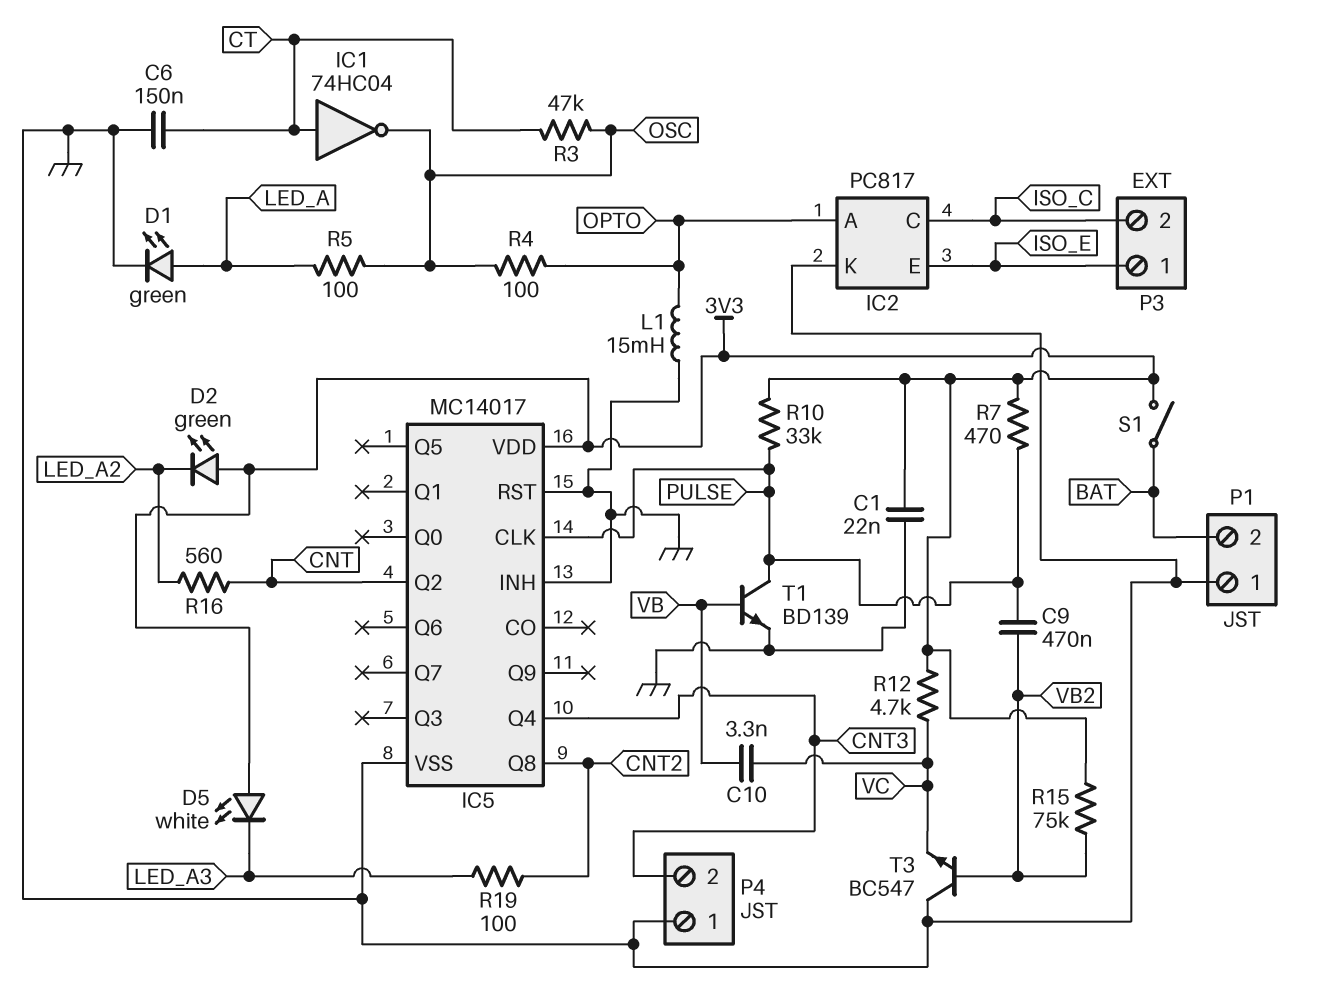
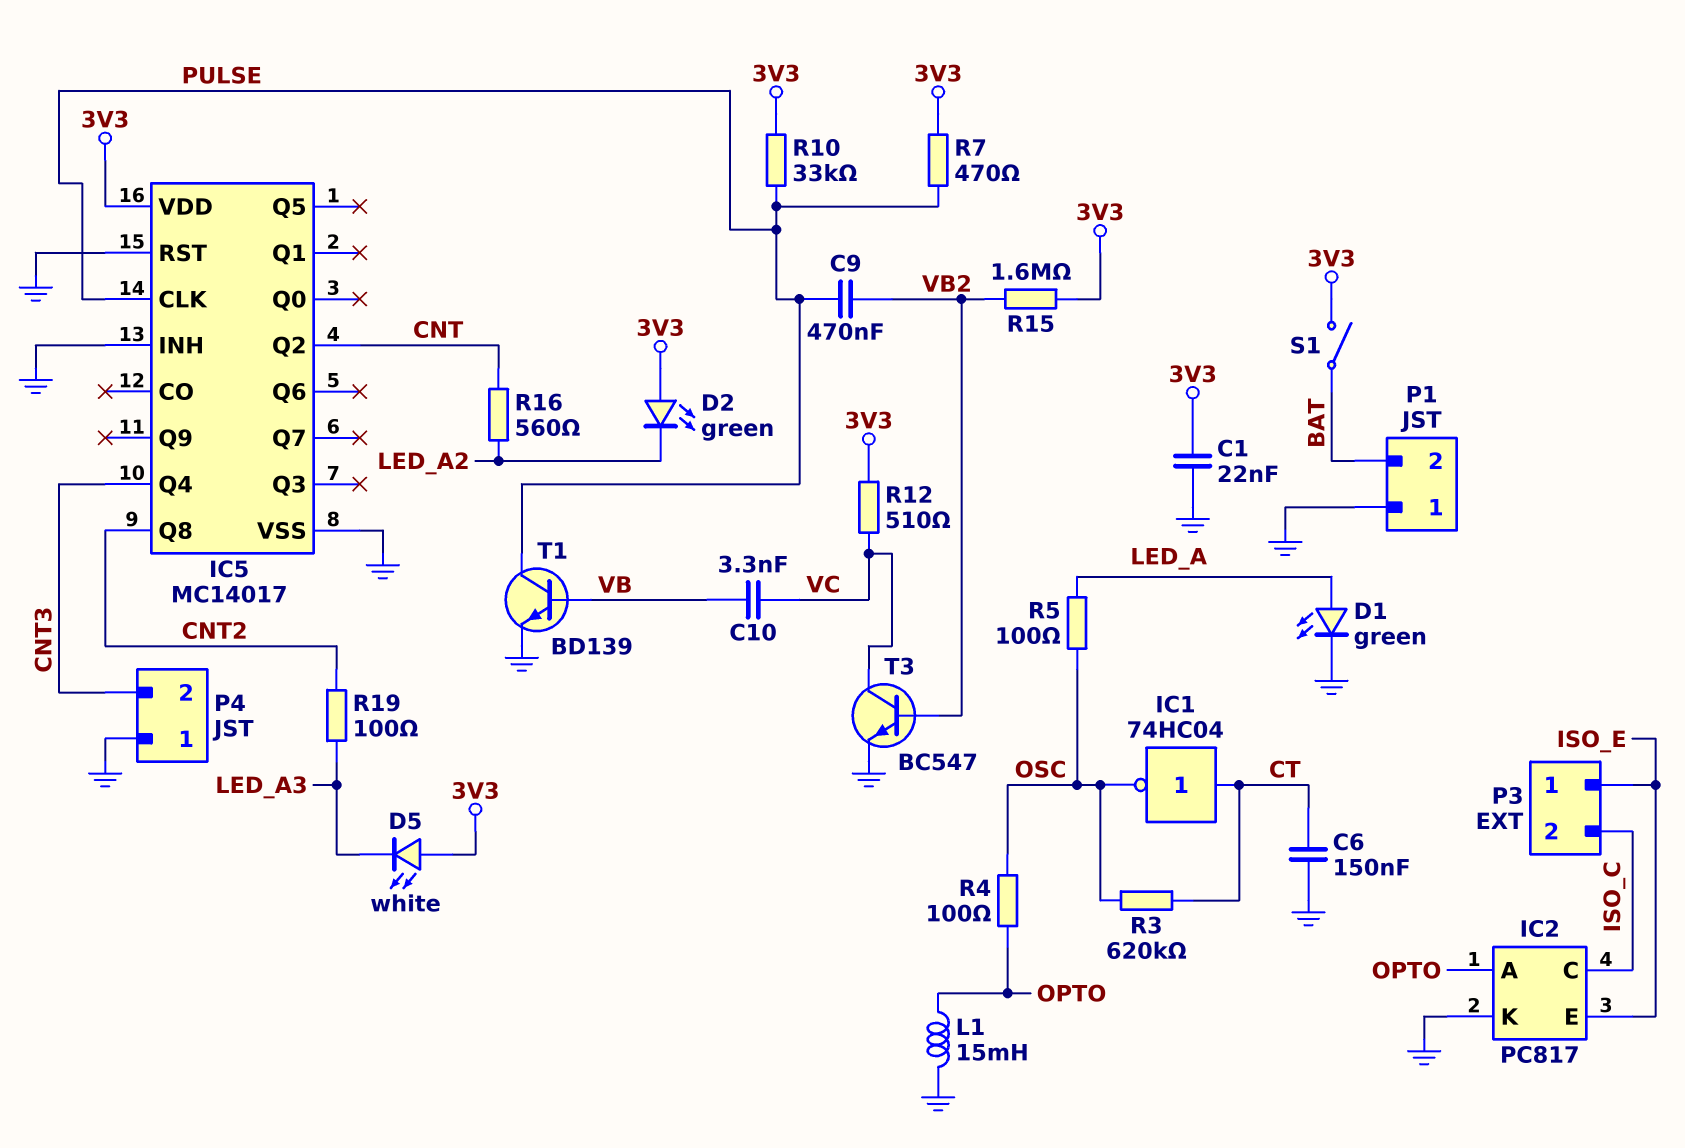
R3: 47k (CT, OSC) -> 620k (CT, OSC)
R12: 4.7k (3V3, VC) -> 510 (3V3, VC)
R15: 75k (3V3, VB2) -> 1.6M (3V3, VB2)
T3: NPN BC547 (B VB2, C GND, E VC) -> NPN BC547 (B VB2, C VC, E GND)

